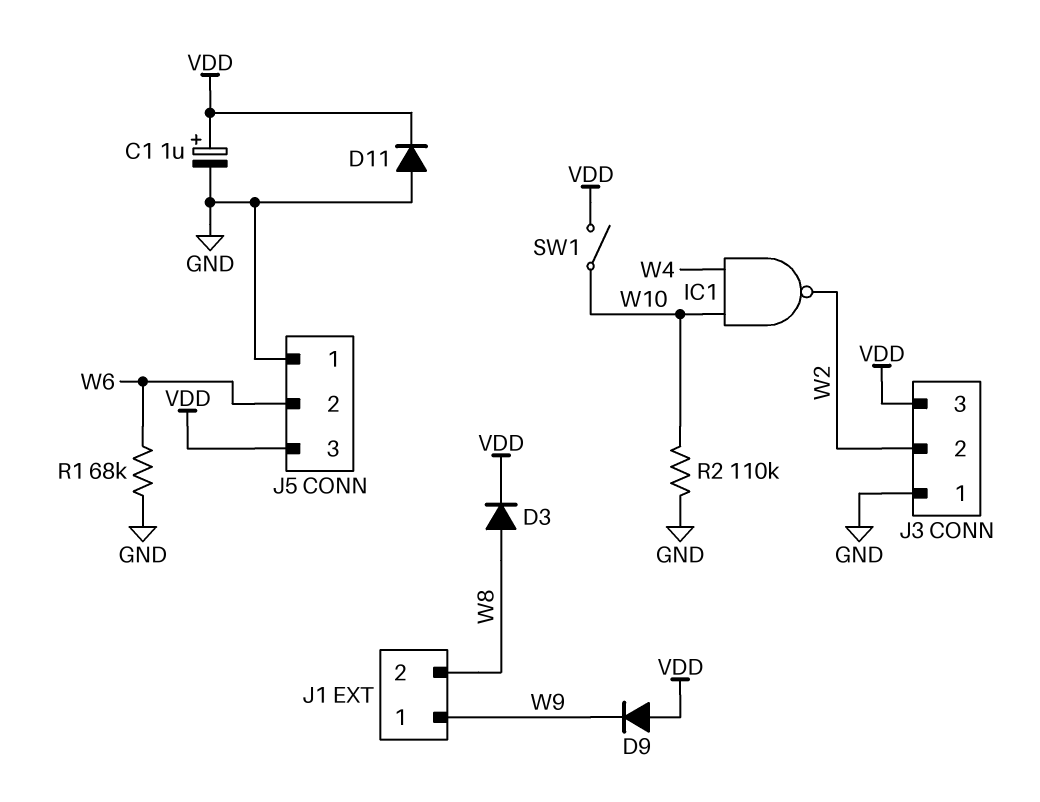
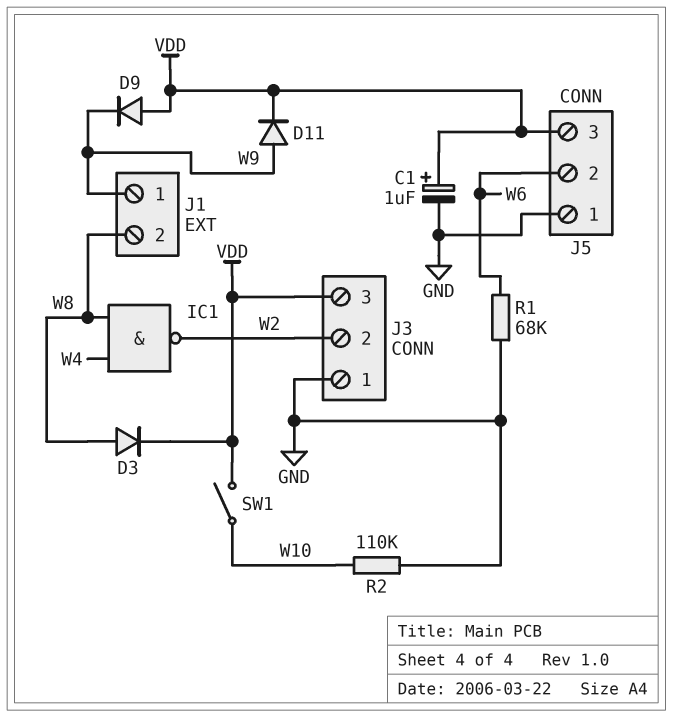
D11: diode (A GND, K VDD) -> diode (A W9, K VDD)
IC1: NAND (in W4, in W10, out W2) -> NAND (in W4, in W8, out W2)

